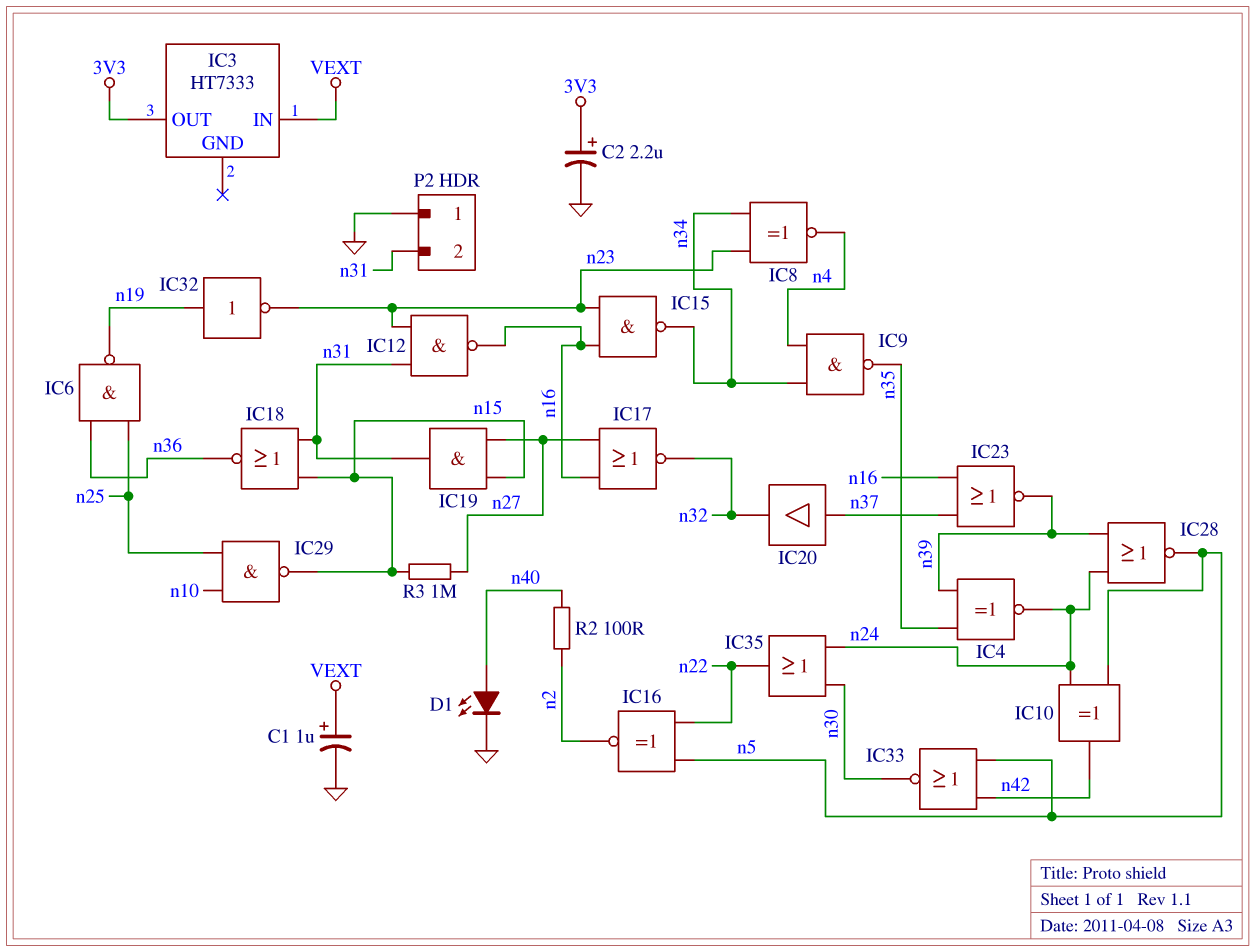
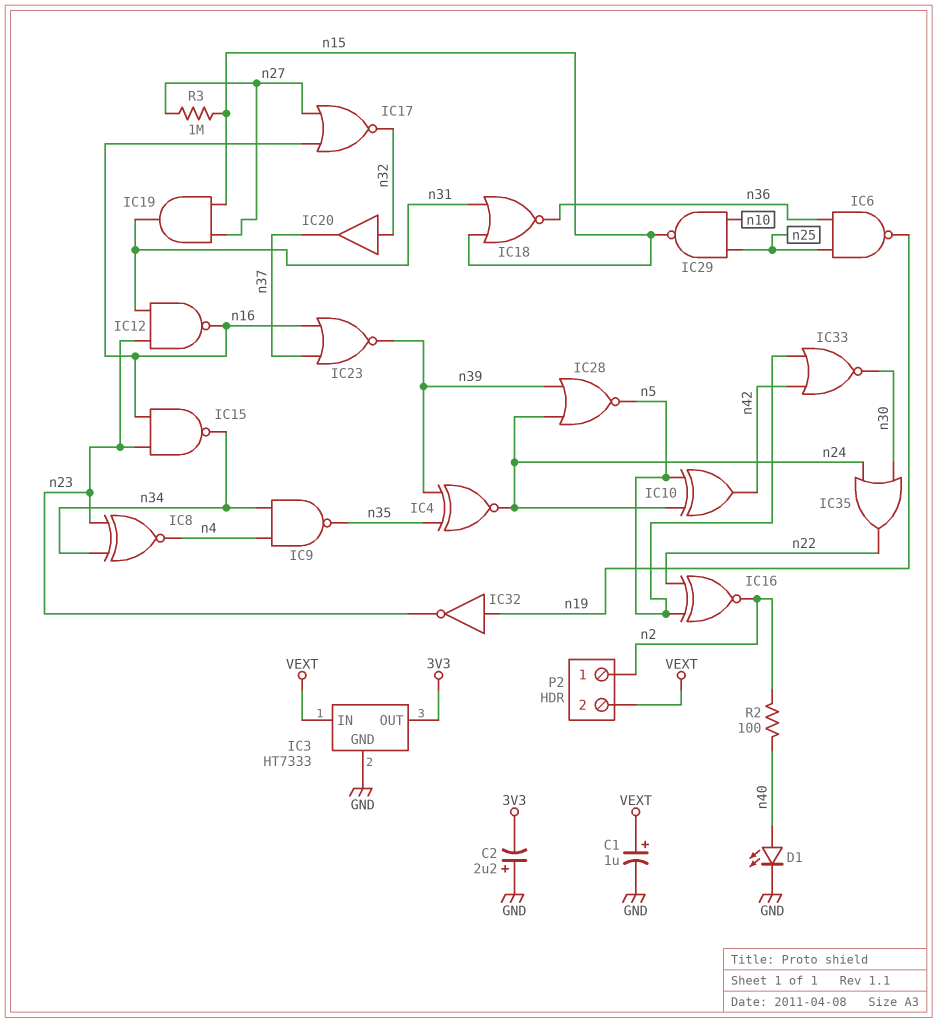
C2: 2.2uF (plus 3V3, minus GND) -> 2.2uF (plus GND, minus 3V3)
IC3 pin GND: none -> GND
IC20: buffer (in n37, out n32) -> buffer (in n32, out n37)
P2 pin 1: GND -> n2
P2 pin 2: n31 -> VEXT

